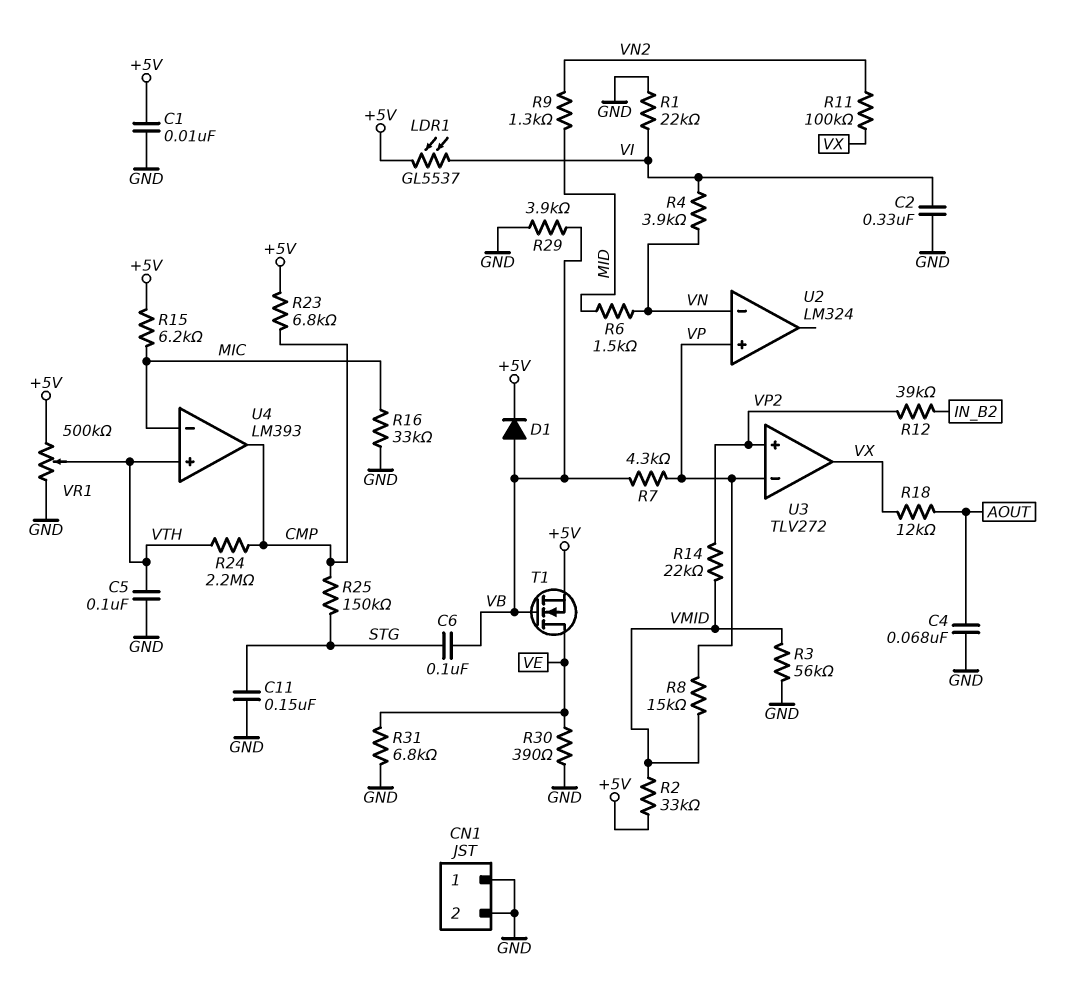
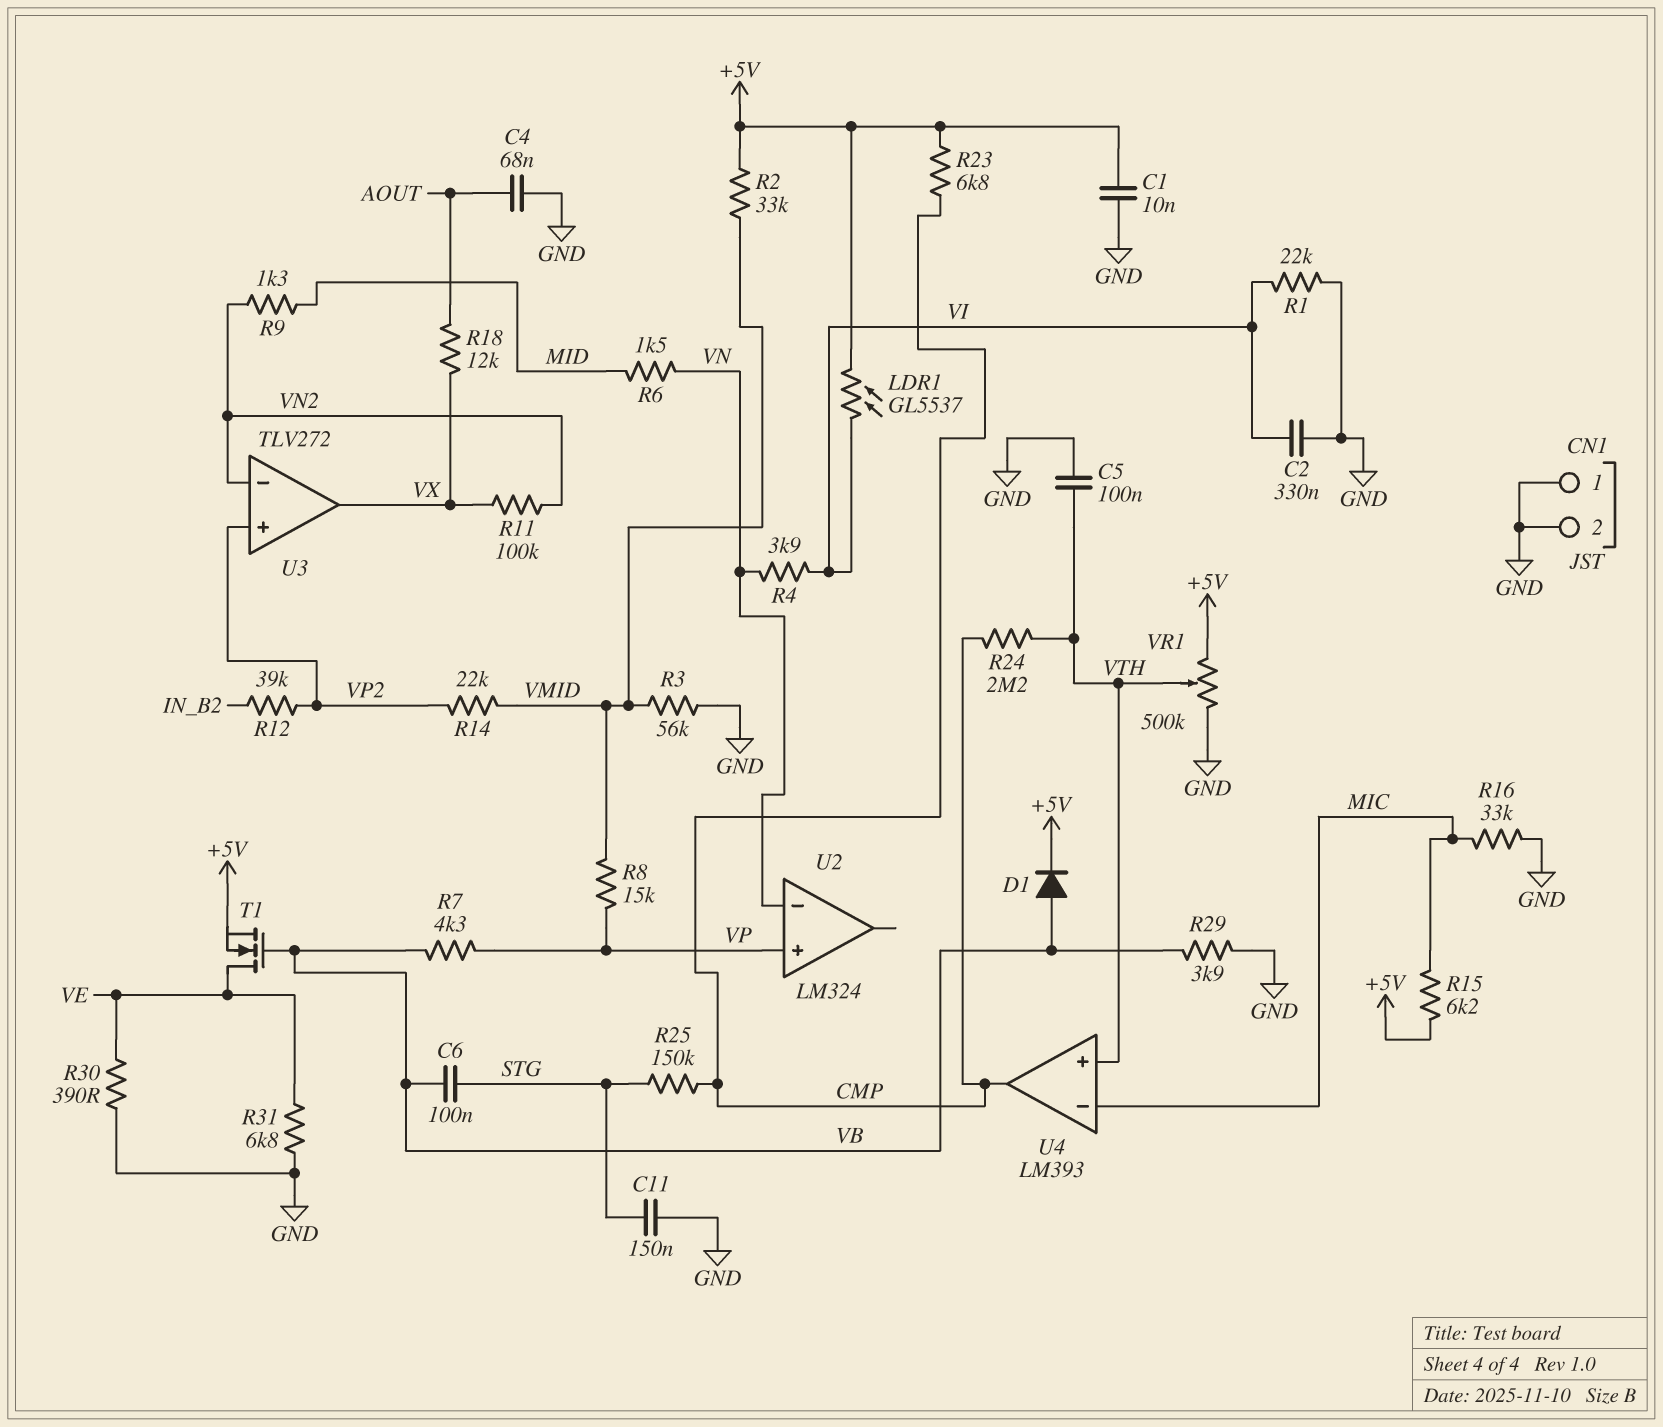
U3 pin in-: VP -> VN2

